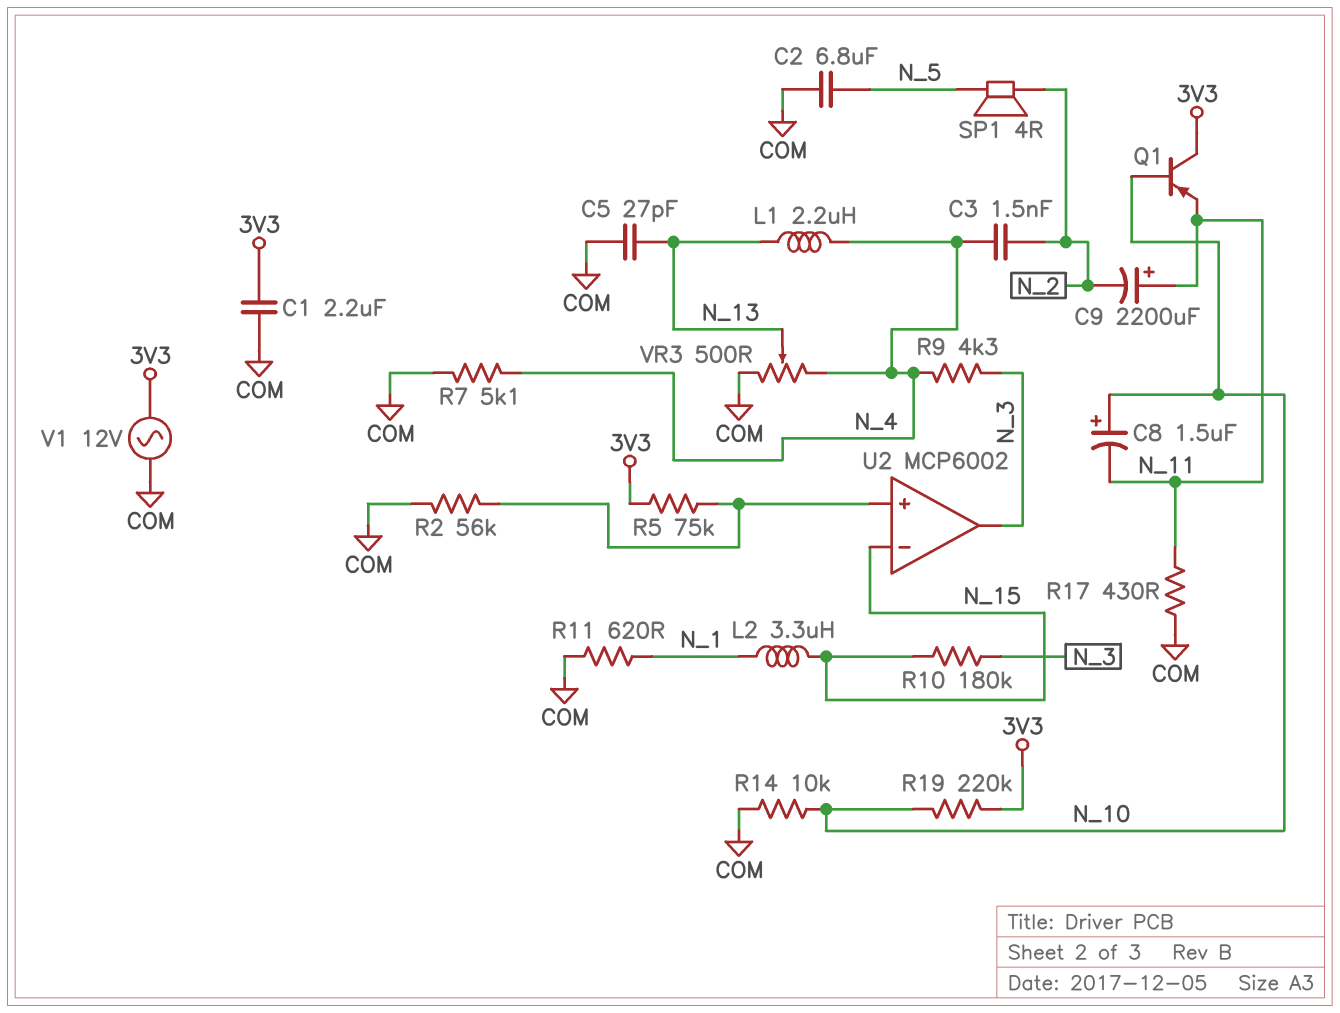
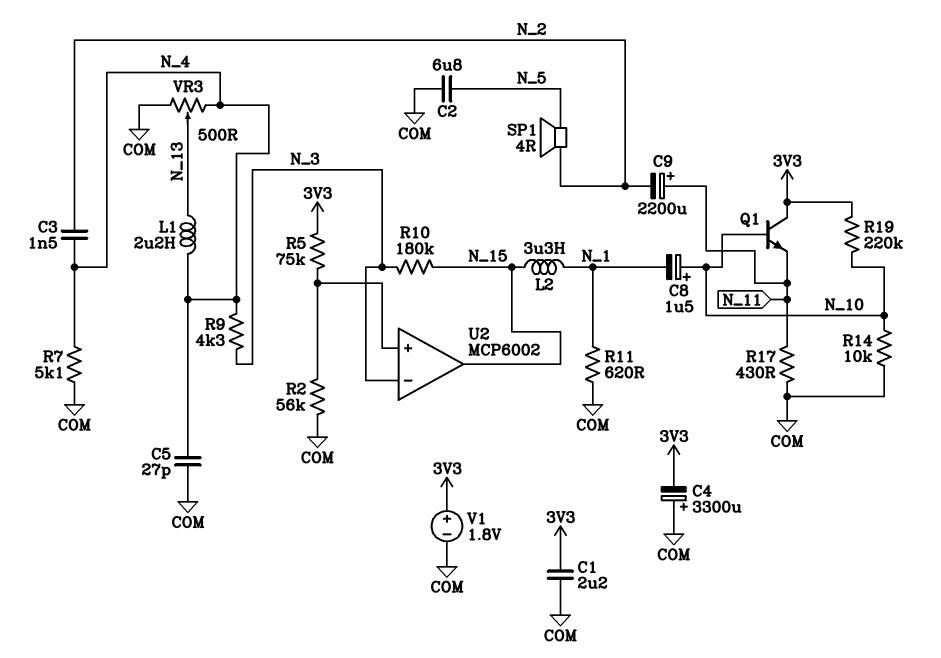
C4: none -> 3300uF (plus COM, minus 3V3)
C5: 27pF (COM, N_13) -> 27pF (COM, N_4)
C8: 1.5uF (plus N_10, minus N_11) -> 1.5uF (plus N_10, minus N_1)
Q1: PNP (B N_10, C 3V3, E N_11) -> NPN (B N_10, C 3V3, E N_11)
U2 pin in-: N_15 -> N_3
U2 pin out: N_3 -> N_15
V1: AC 12V (3V3, COM) -> 1.8V (plus 3V3, minus COM)

